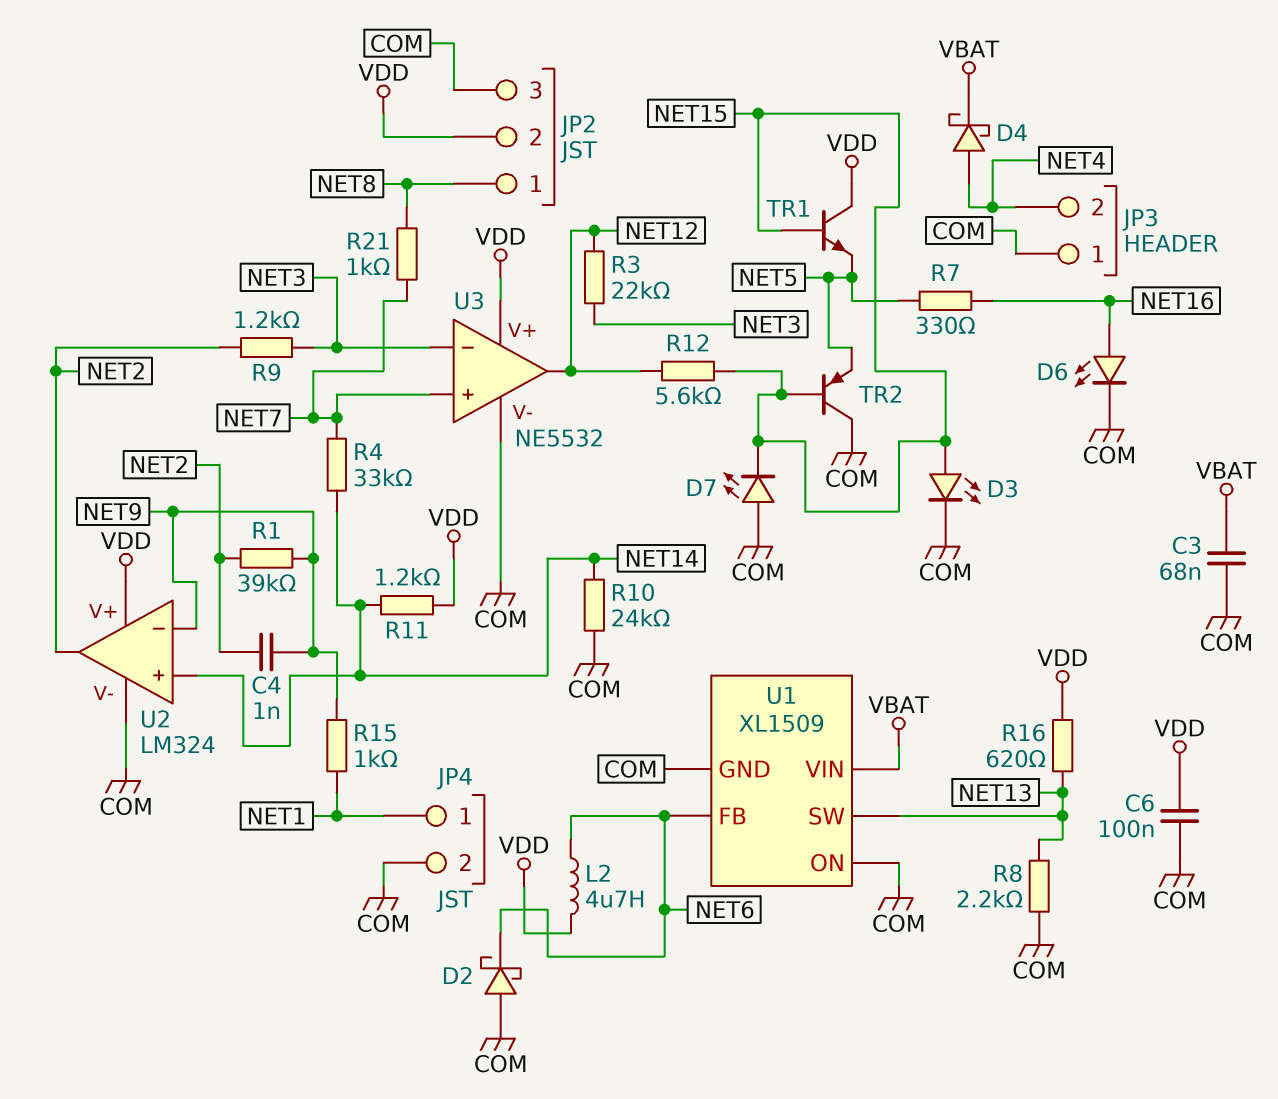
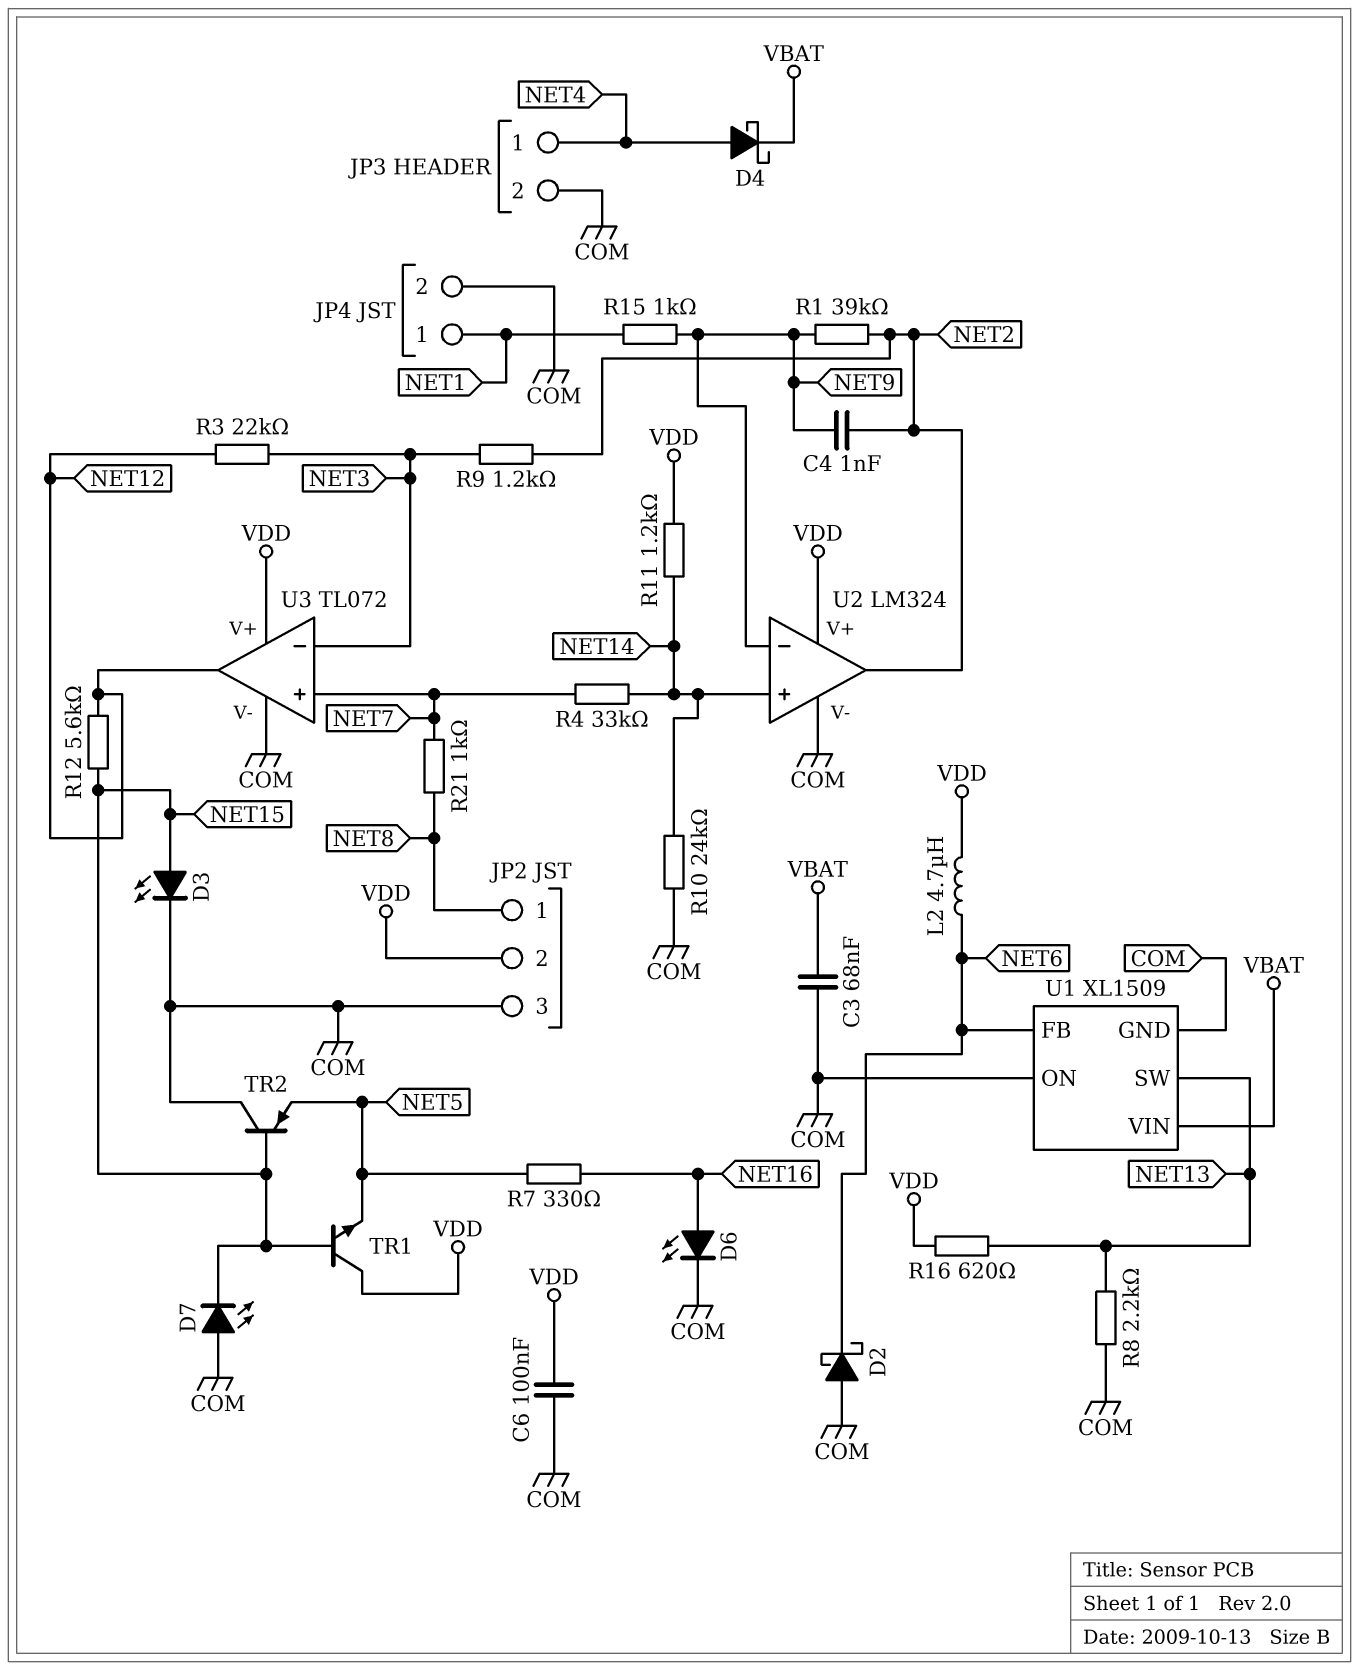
JP3 pin 1: COM -> NET4
JP3 pin 2: NET4 -> COM
U3: NE5532 -> TL072

